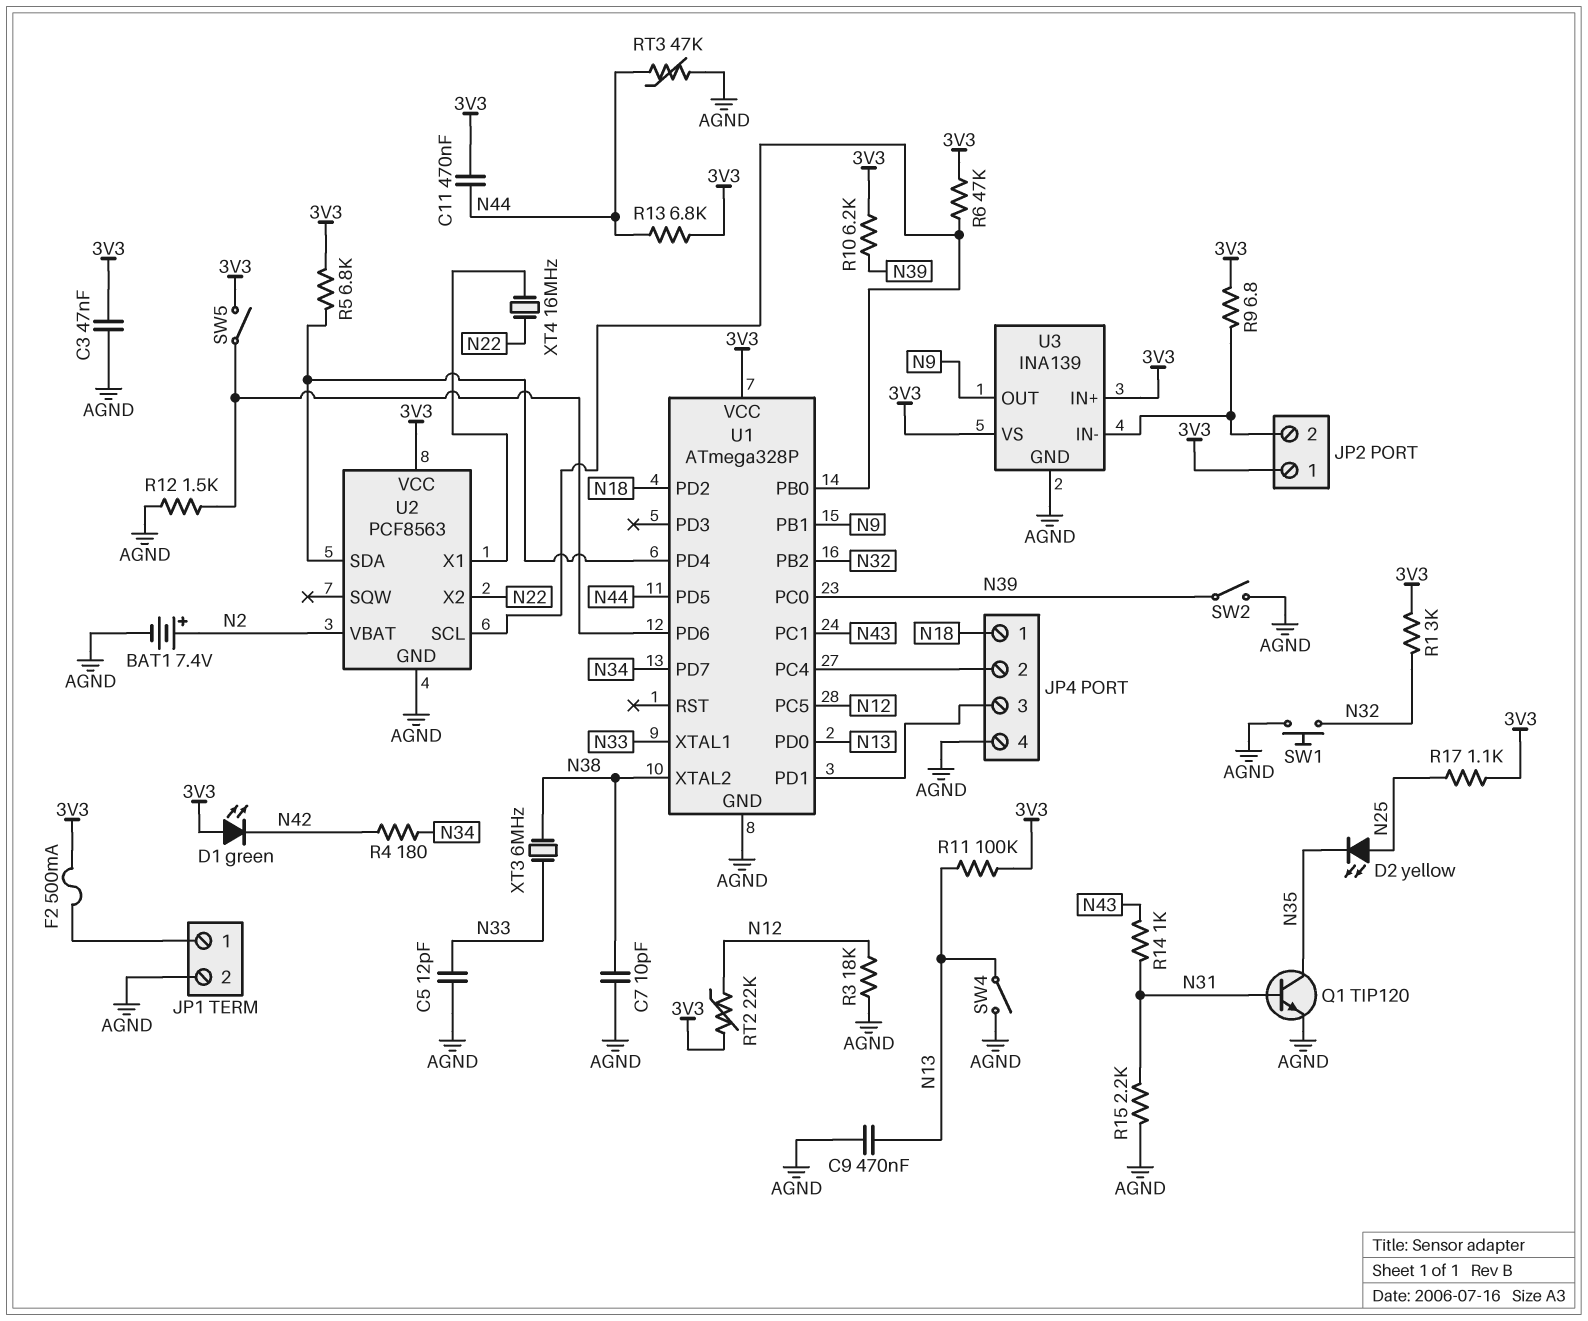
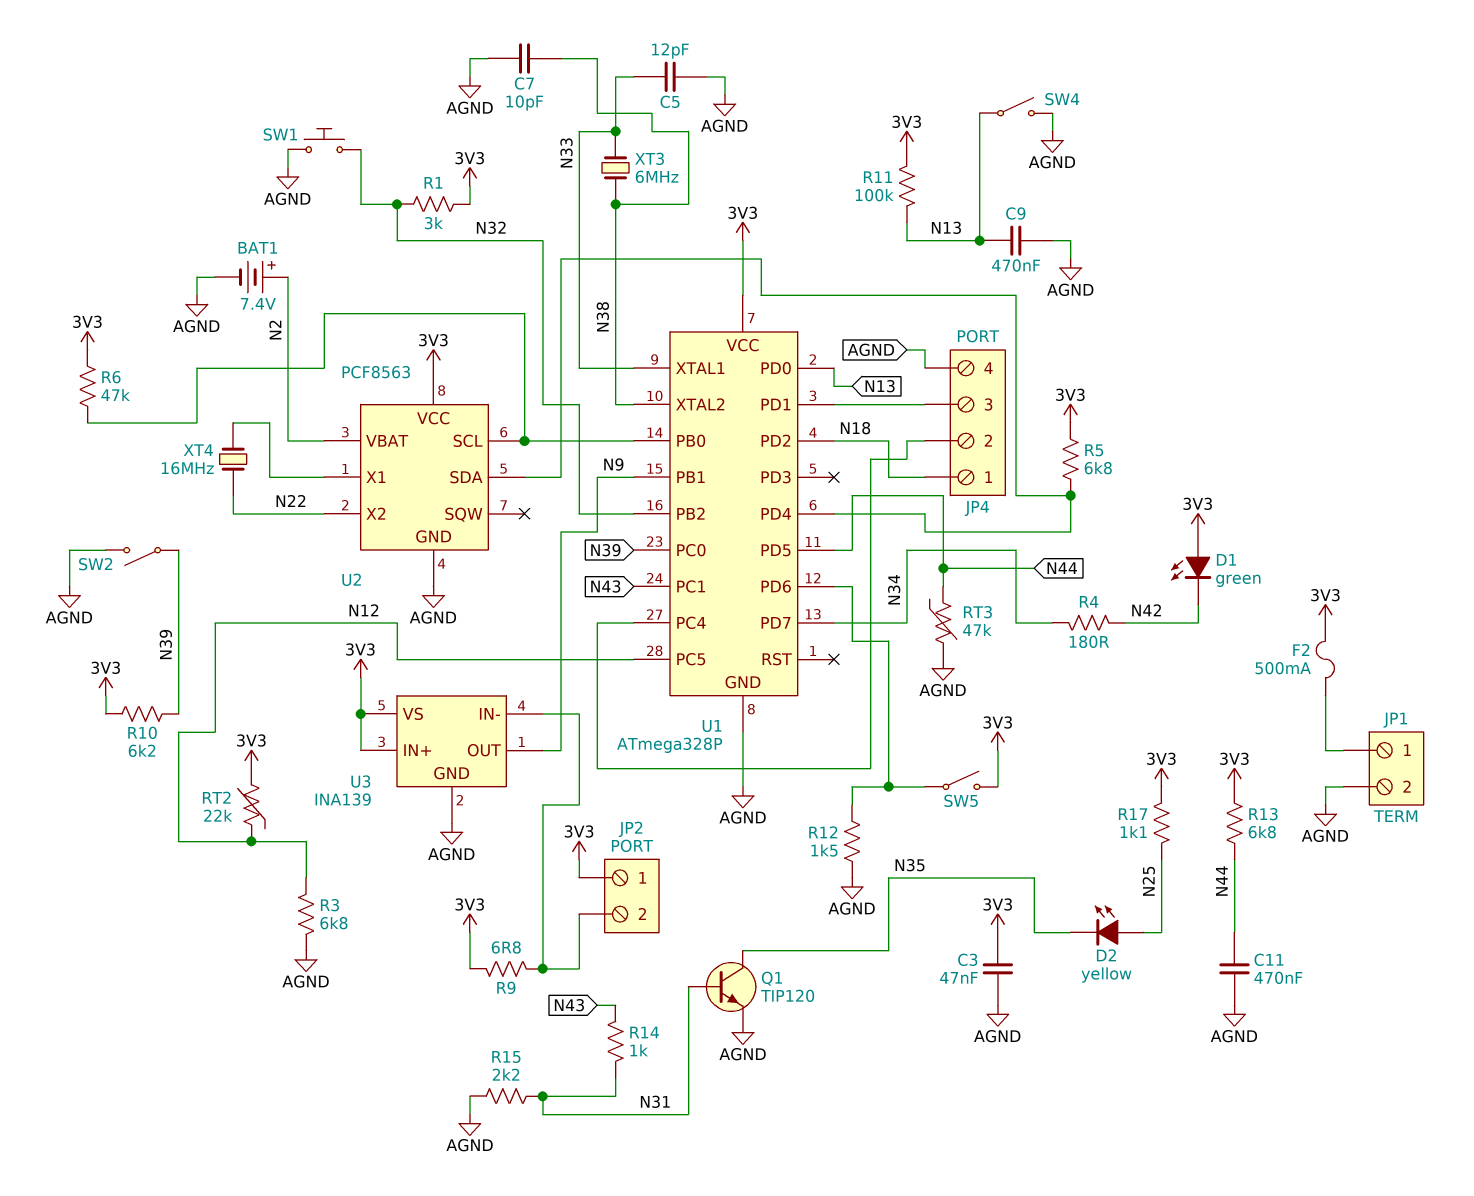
C11: 470nF (3V3, N44) -> 470nF (AGND, N44)
R3: 18k (AGND, N12) -> 6.8k (AGND, N12)

